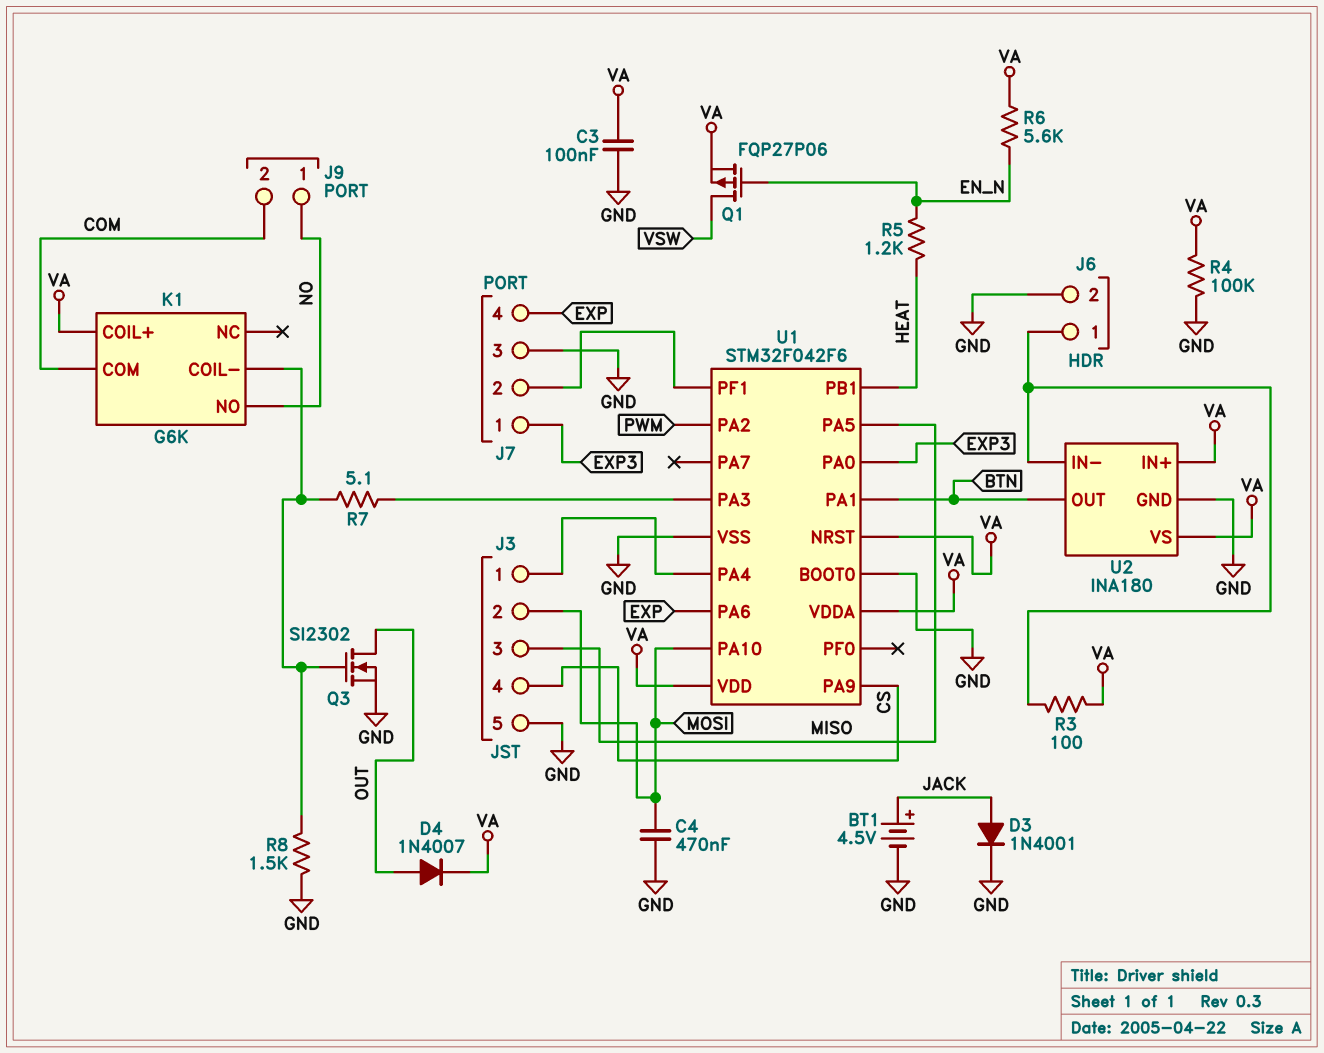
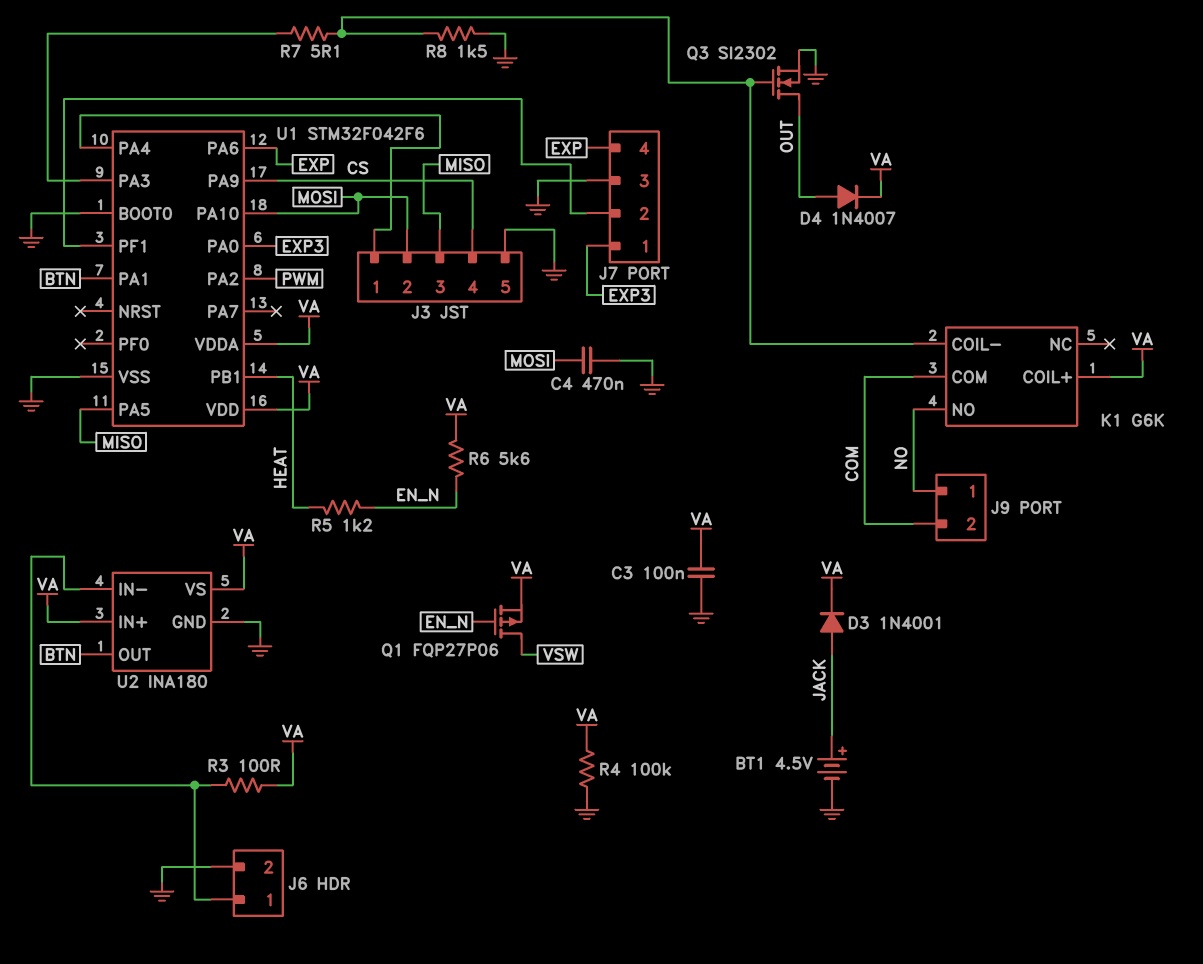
D3: diode 1N4001 (A JACK, K GND) -> diode 1N4001 (A JACK, K VA)
U1 pin NRST: VA -> none

